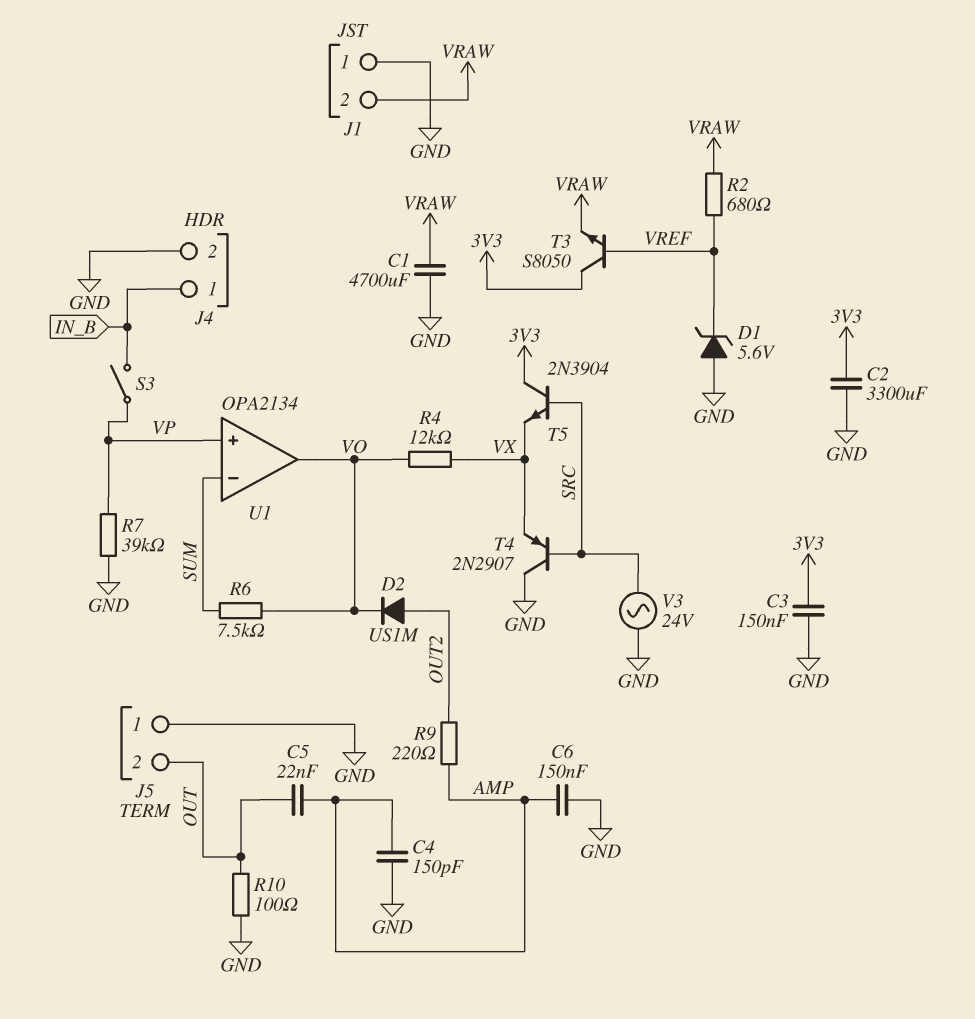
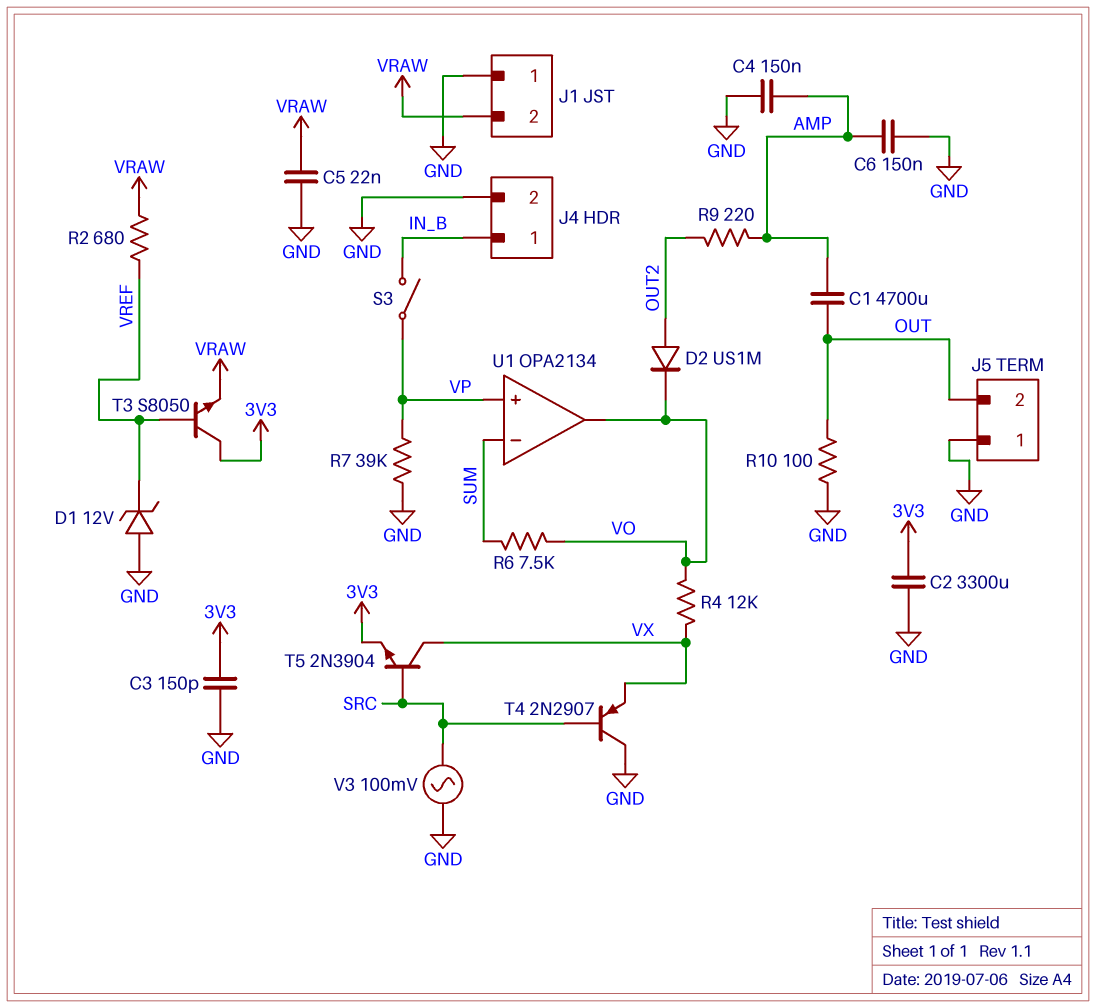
C1: 4700uF (GND, VRAW) -> 4700uF (AMP, OUT)
C3: 150nF (3V3, GND) -> 150pF (3V3, GND)
C4: 150pF (AMP, GND) -> 150nF (AMP, GND)
C5: 22nF (AMP, OUT) -> 22nF (GND, VRAW)
D1: zener 5.6V (A GND, K VREF) -> zener 12V (A GND, K VREF)
T5: NPN 2N3904 (B SRC, C 3V3, E VX) -> NPN 2N3904 (B SRC, C VX, E 3V3)
V3: AC 24V (GND, SRC) -> AC 100mV (GND, SRC)

